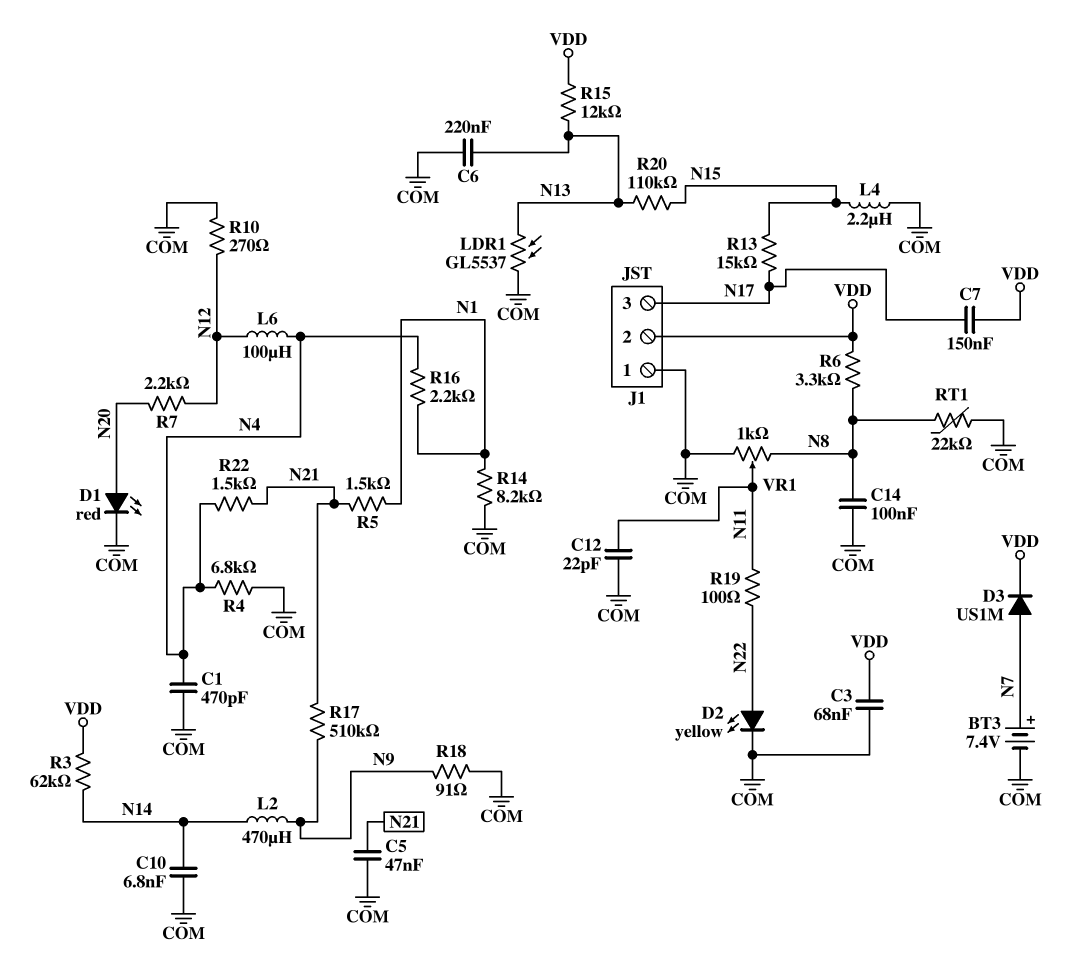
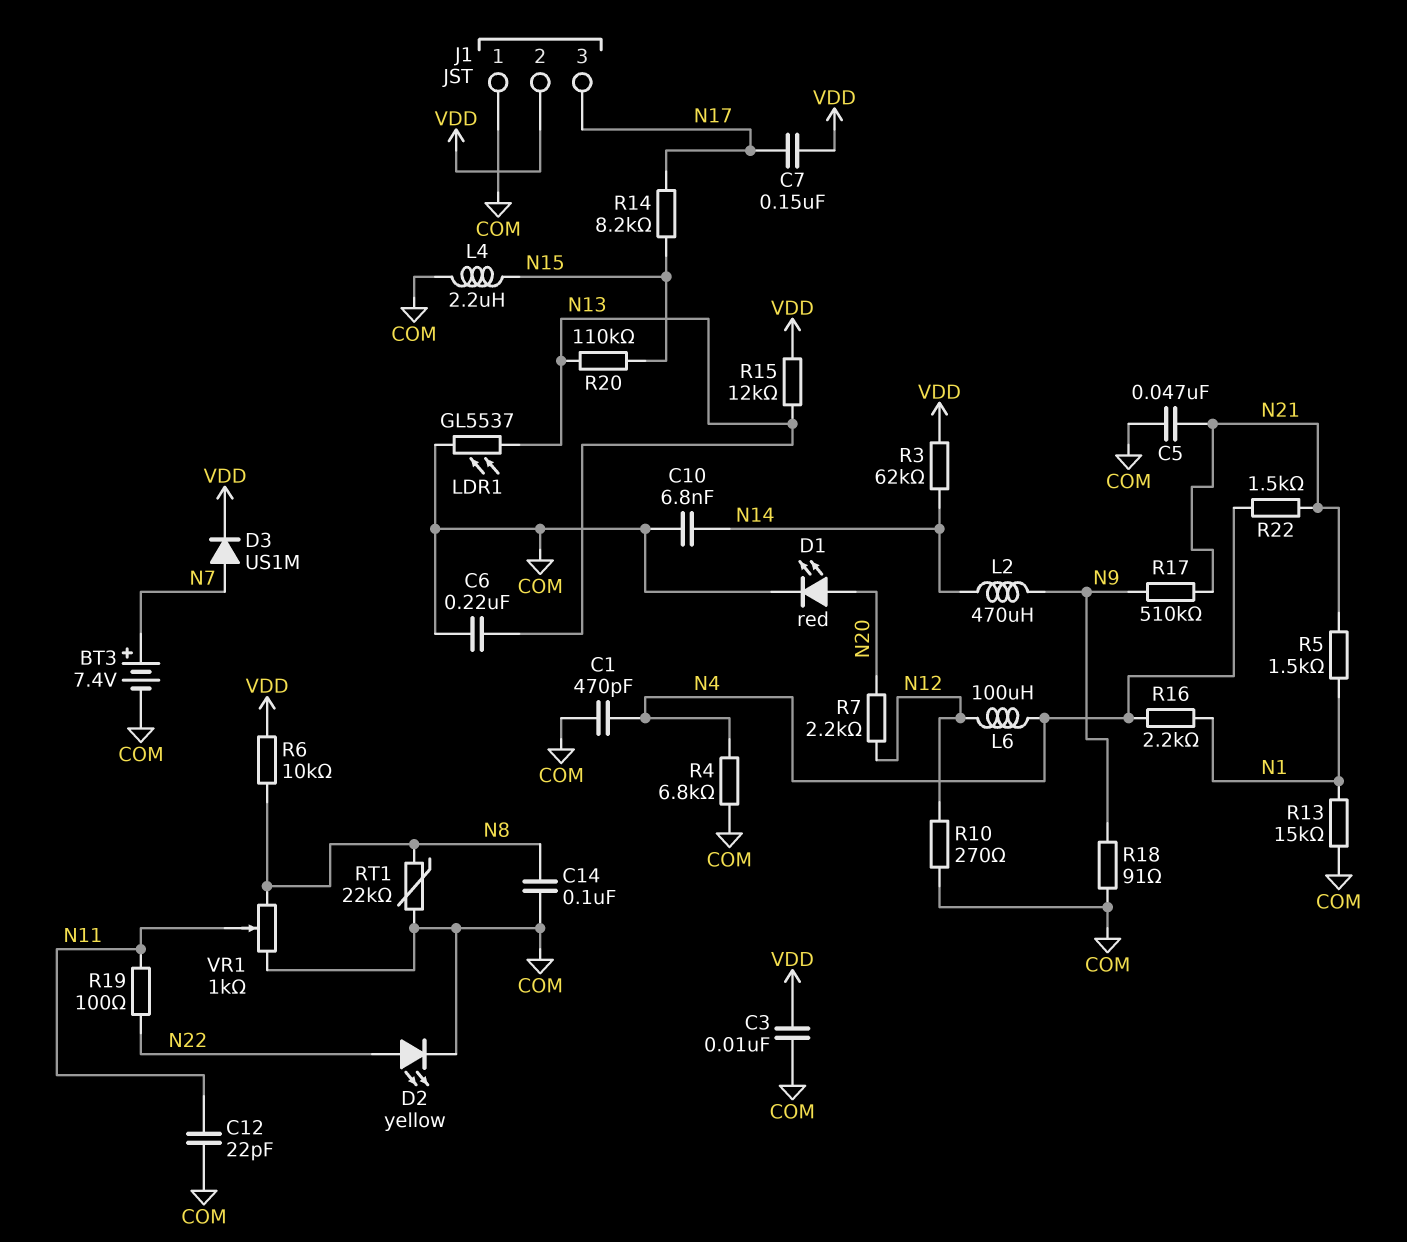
C3: 68nF (COM, VDD) -> 10nF (COM, VDD)
R6: 3.3k (N8, VDD) -> 10k (N8, VDD)
R13: 15k (N15, N17) -> 15k (COM, N1)
R14: 8.2k (COM, N1) -> 8.2k (N15, N17)

